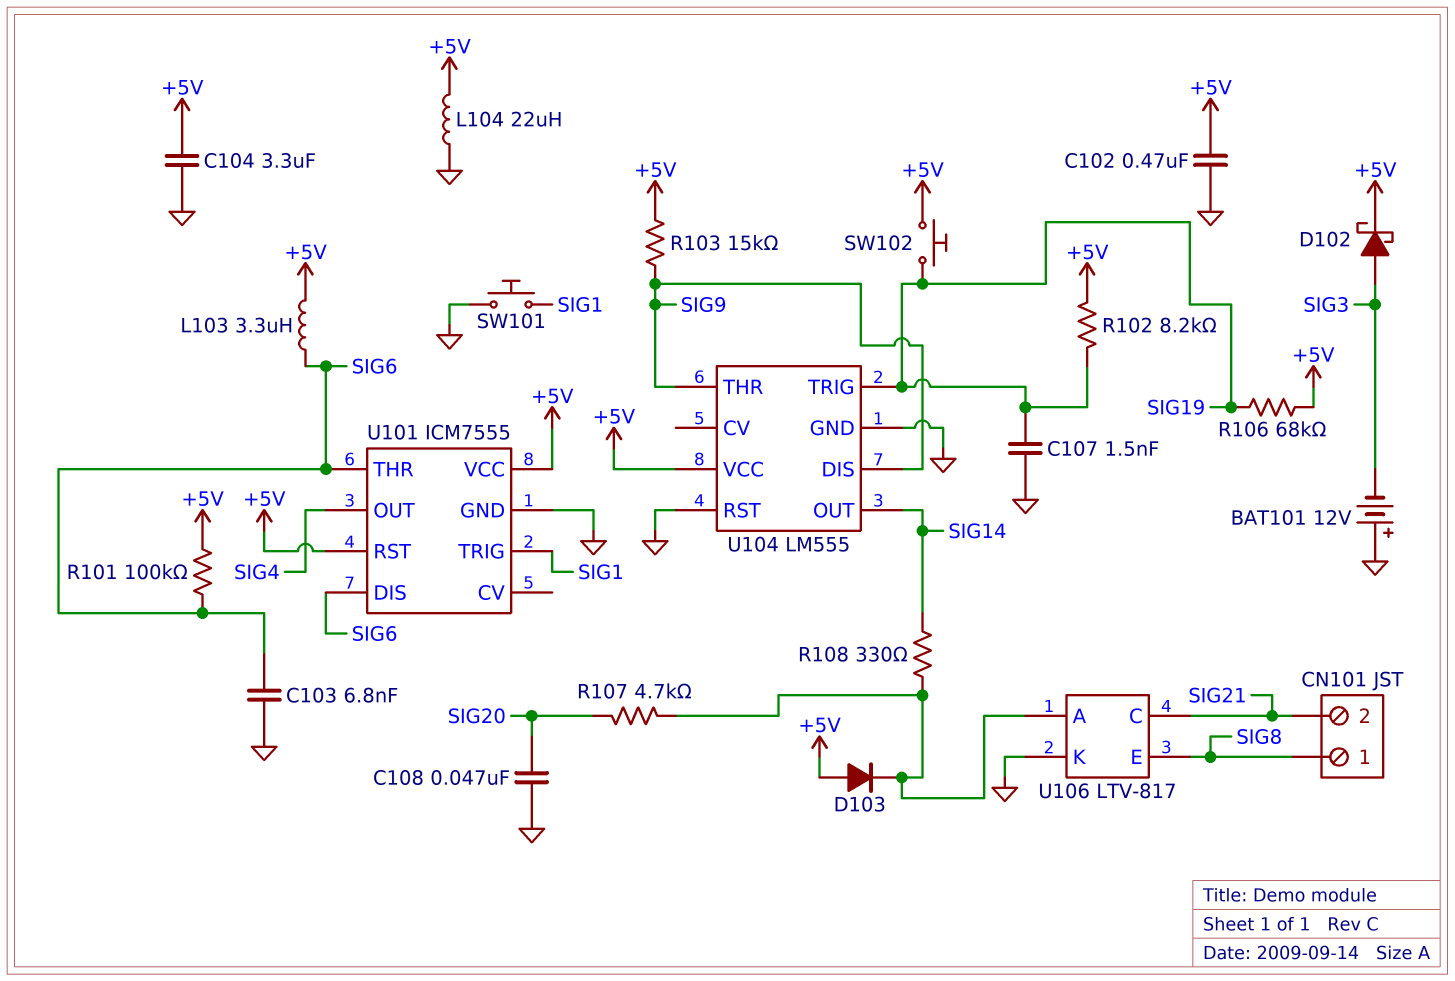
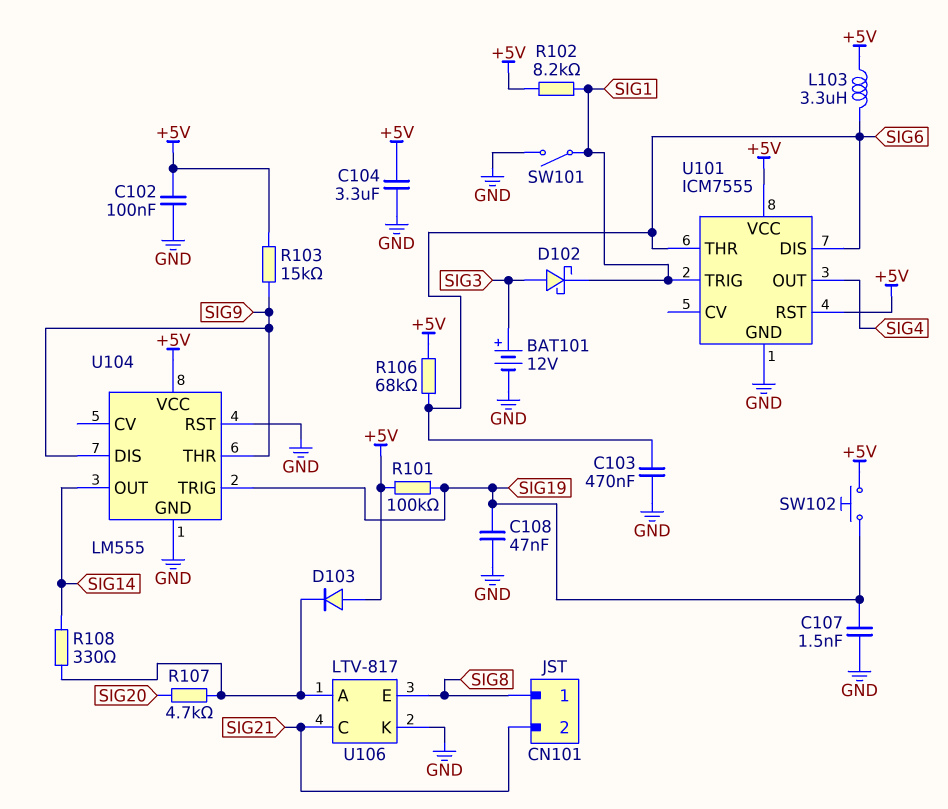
BAT101: 12V (plus GND, minus SIG3) -> 12V (plus SIG3, minus GND)
C102: 470nF (+5V, GND) -> 100nF (+5V, GND)
C103: 6.8nF (GND, SIG6) -> 470nF (GND, SIG6)
C108: 47nF (GND, SIG20) -> 47nF (GND, SIG19)
D102: schottky (A SIG3, K +5V) -> schottky (A SIG3, K SIG1)
L104: 22uH (+5V, GND) -> none
R101: 100k (+5V, SIG6) -> 100k (+5V, SIG19)
R102: 8.2k (+5V, SIG19) -> 8.2k (+5V, SIG1)
R106: 68k (+5V, SIG19) -> 68k (+5V, SIG6)
SW101: button (GND, SIG1) -> switch (GND, SIG1)

